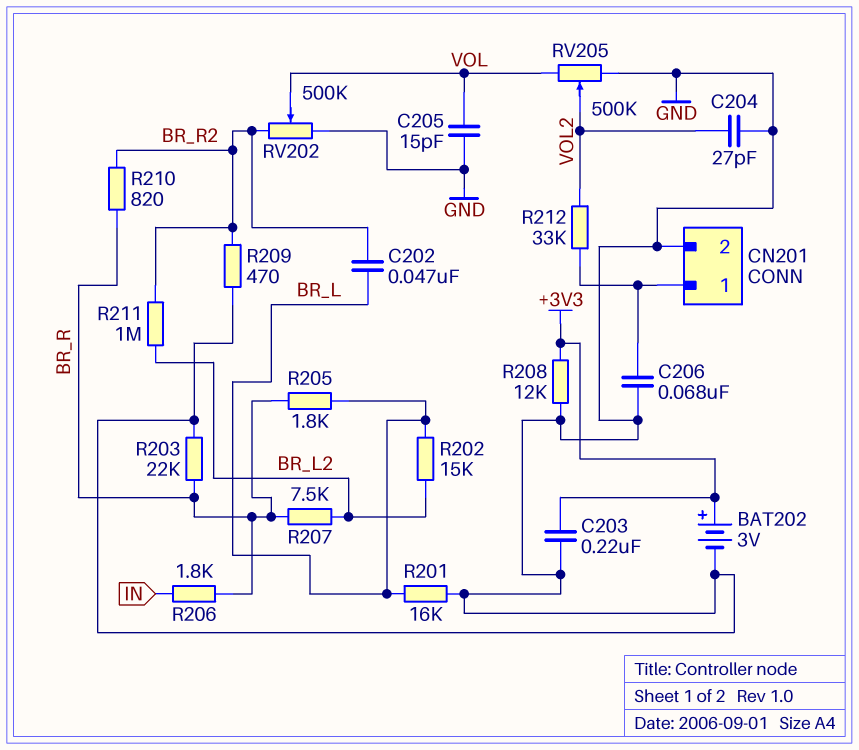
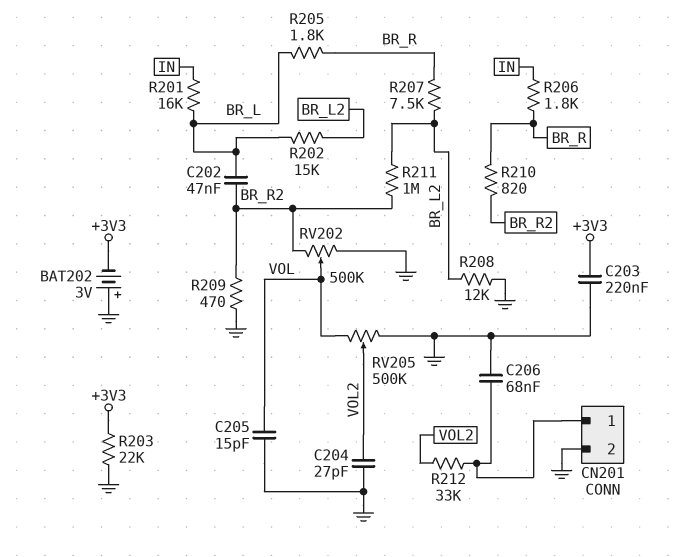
BAT202: 3V (plus +3V3, minus GND) -> 3V (plus GND, minus +3V3)
R201: 16k (BR_L, GND) -> 16k (BR_L, IN)
R203: 22k (BR_R, GND) -> 22k (+3V3, GND)
R208: 12k (+3V3, GND) -> 12k (BR_L2, GND)

